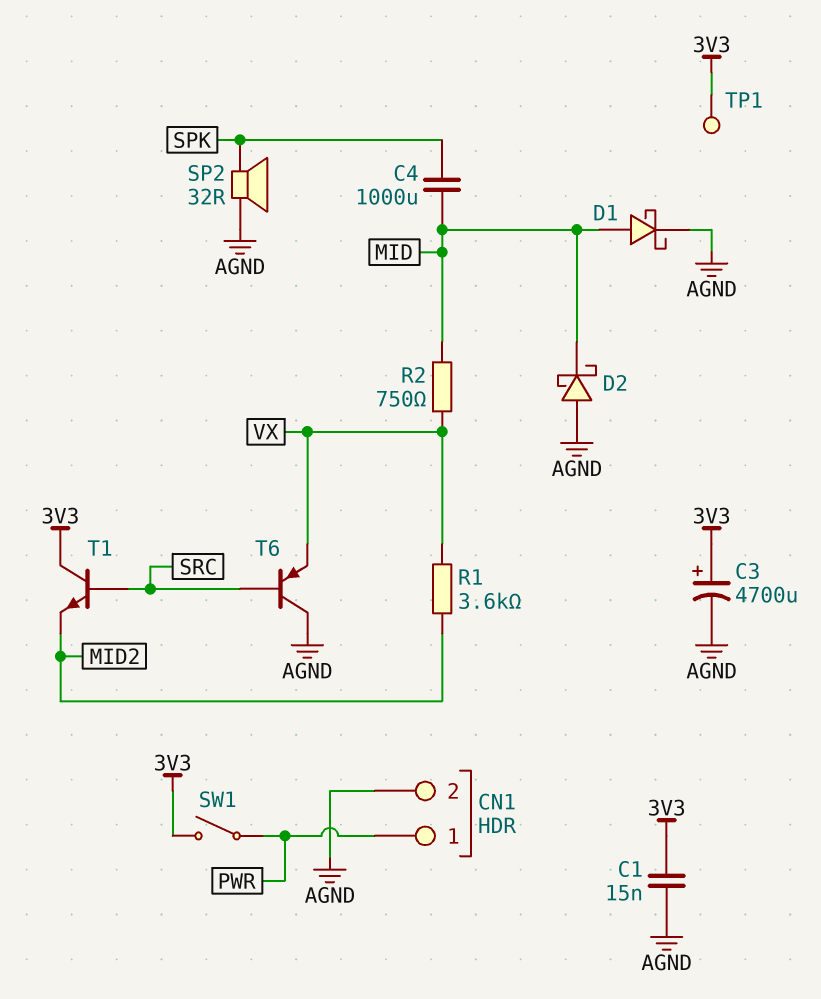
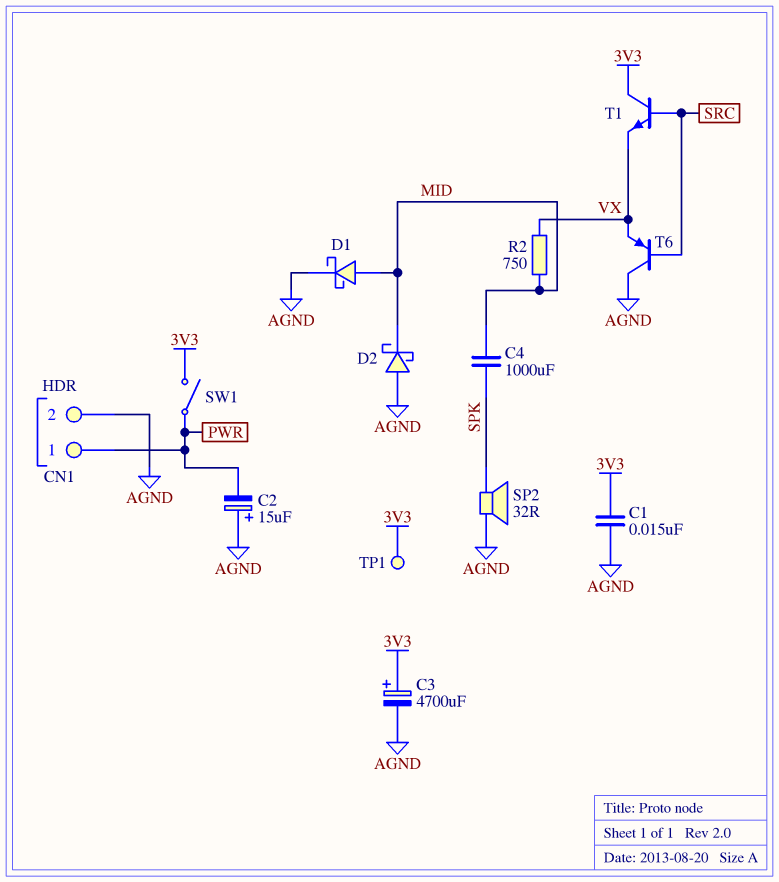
C2: none -> 15uF (plus AGND, minus PWR)
R1: 3.6k (MID2, VX) -> none
T1: NPN (B SRC, C 3V3, E MID2) -> NPN (B SRC, C 3V3, E VX)

